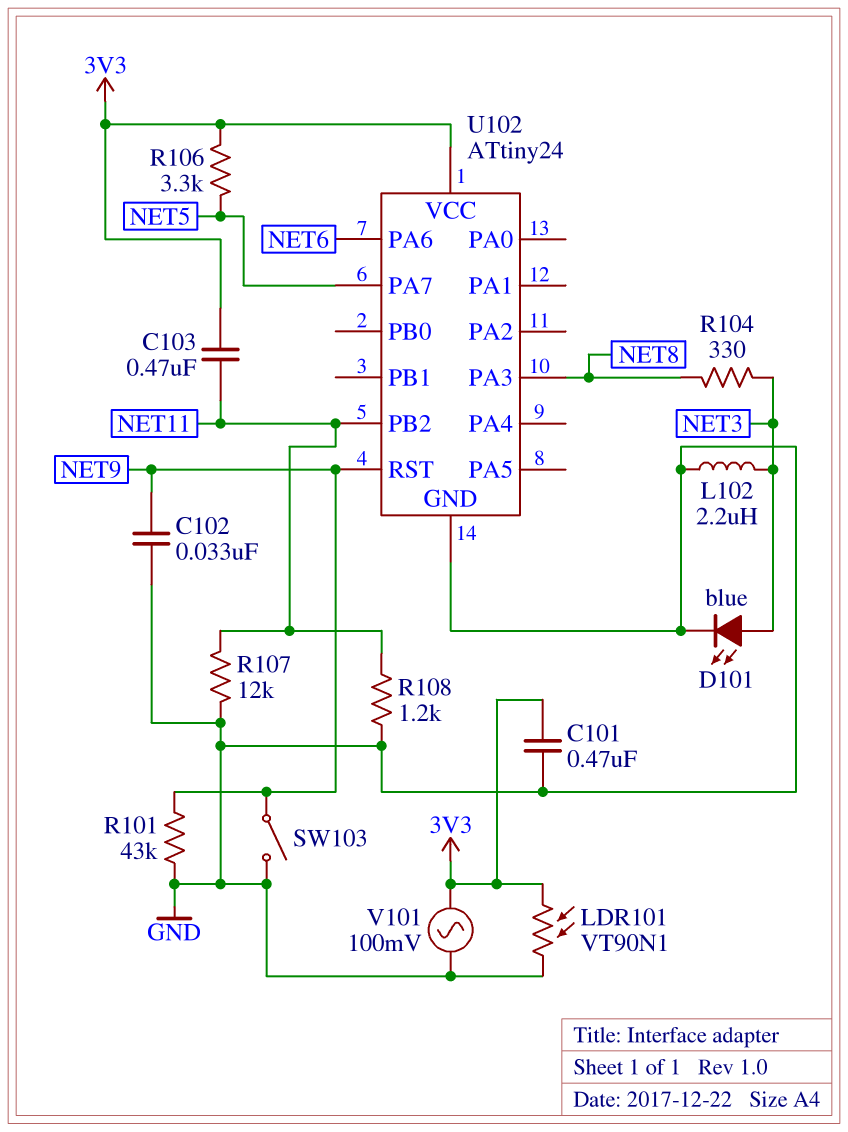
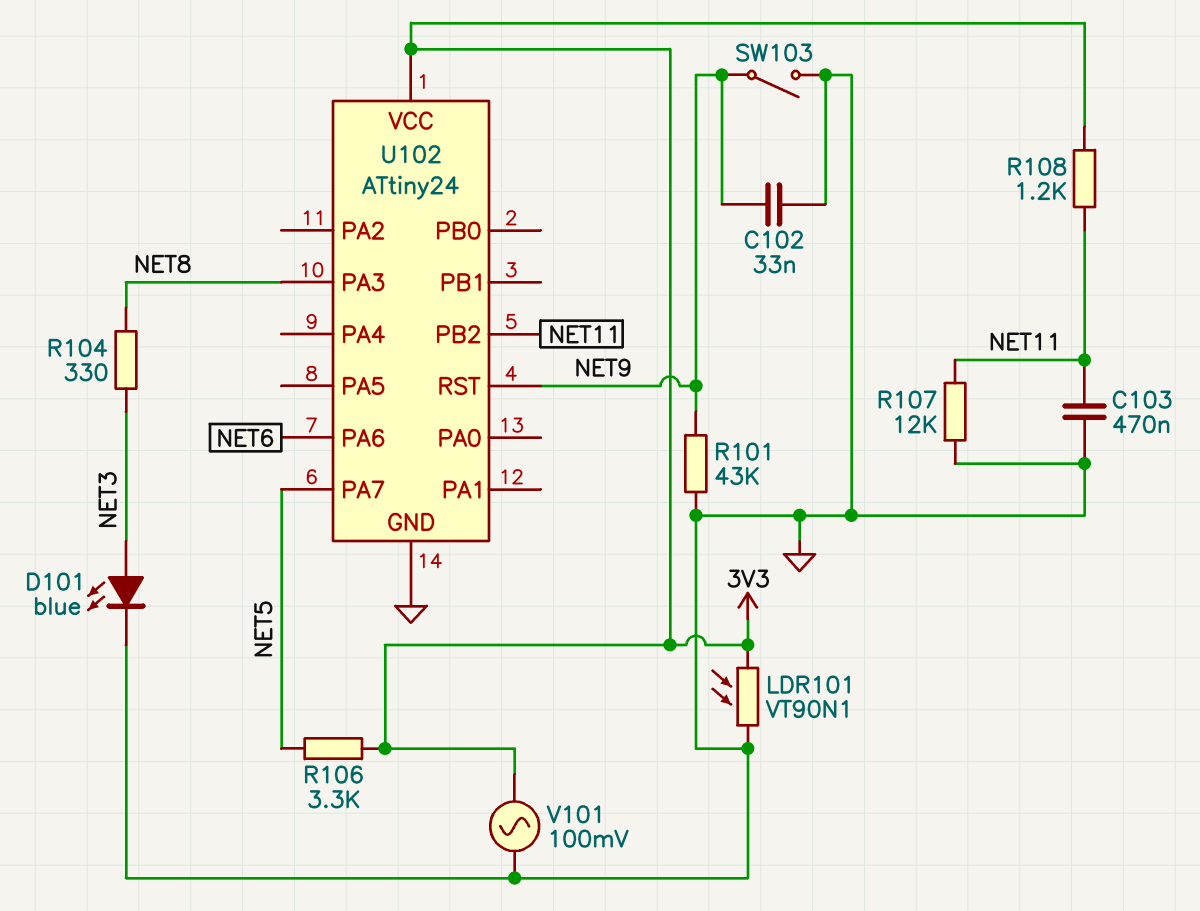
C101: 470nF (3V3, GND) -> none
C103: 470nF (3V3, NET11) -> 470nF (GND, NET11)
L102: 2.2uH (GND, NET3) -> none
R108: 1.2k (GND, NET11) -> 1.2k (3V3, NET11)

